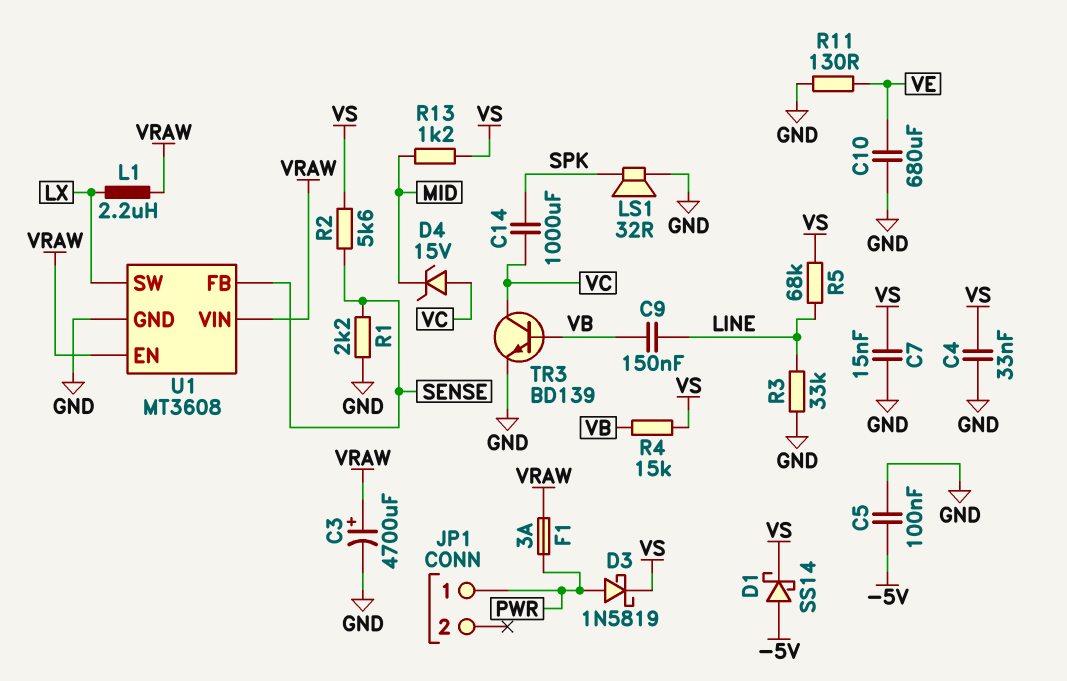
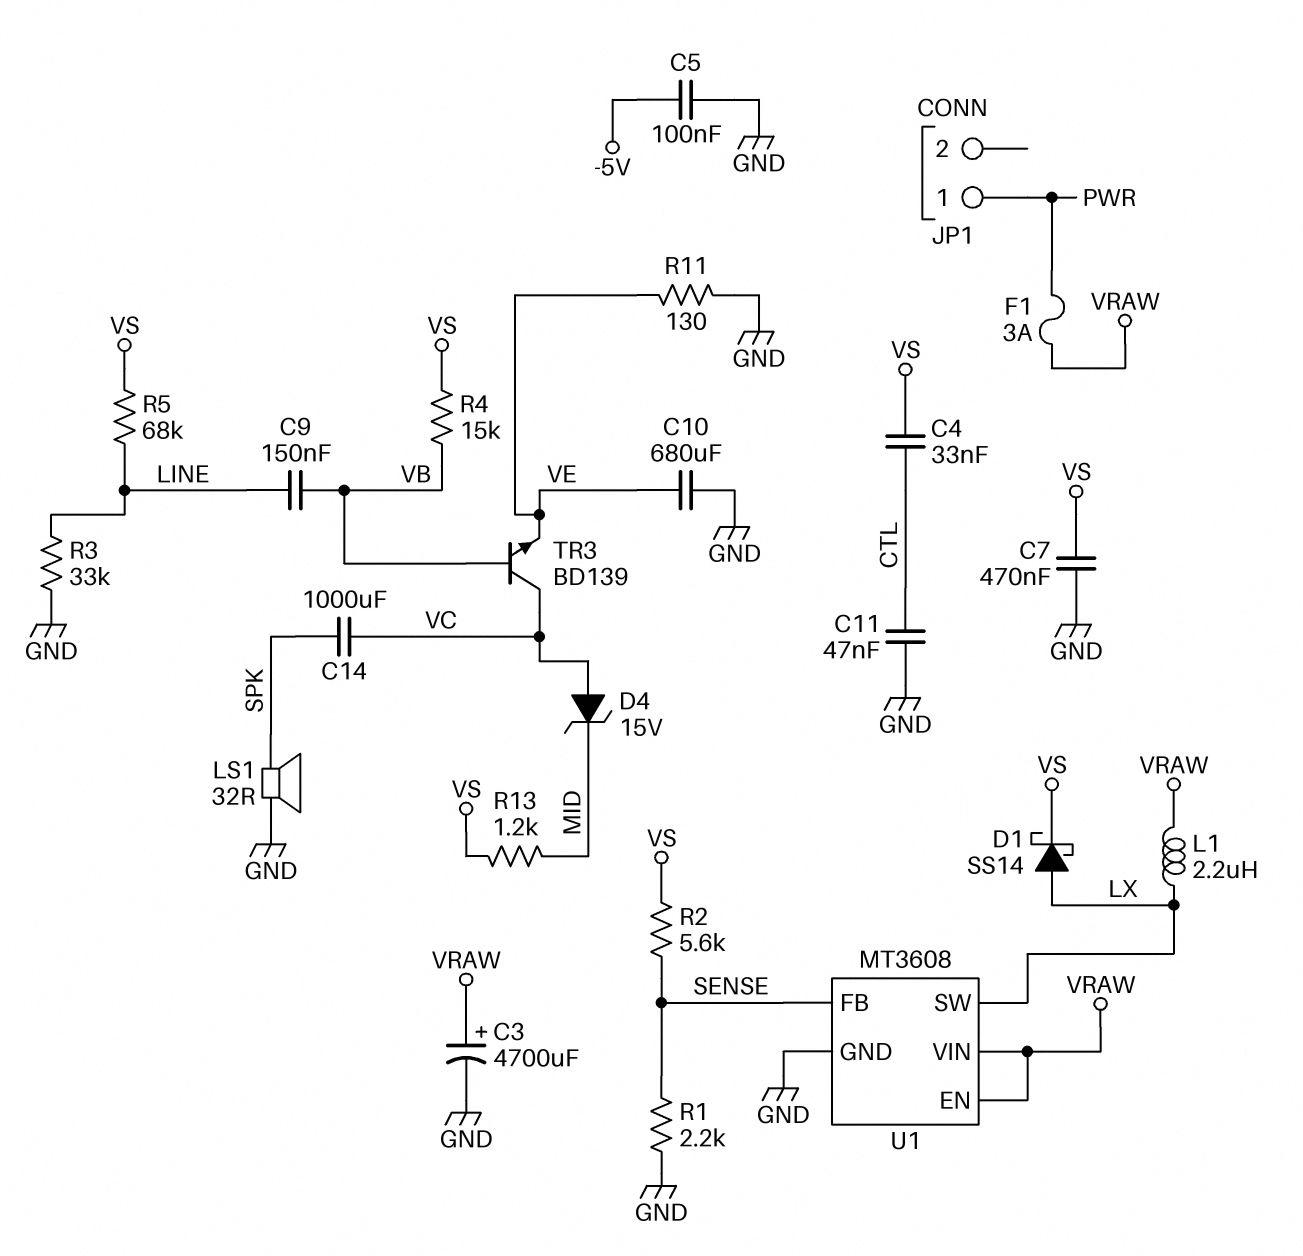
C4: 33nF (GND, VS) -> 33nF (CTL, VS)
C7: 15nF (GND, VS) -> 470nF (GND, VS)
C11: none -> 47nF (CTL, GND)
D1: schottky SS14 (A -5V, K VS) -> schottky SS14 (A LX, K VS)
D3: schottky 1N5819 (A PWR, K VS) -> none
TR3: NPN BD139 (B VB, C VC, E GND) -> NPN BD139 (B VB, C VC, E VE)

